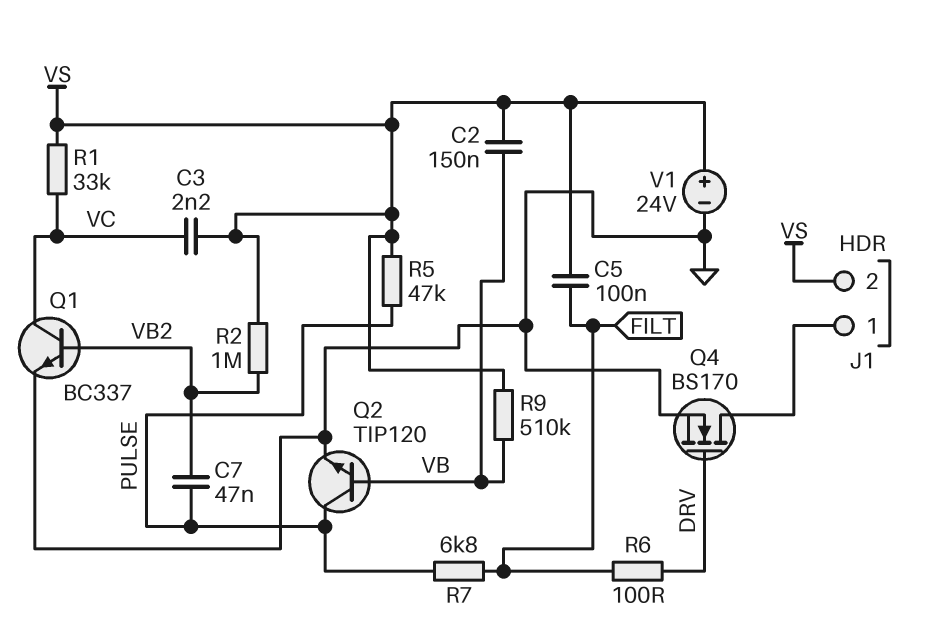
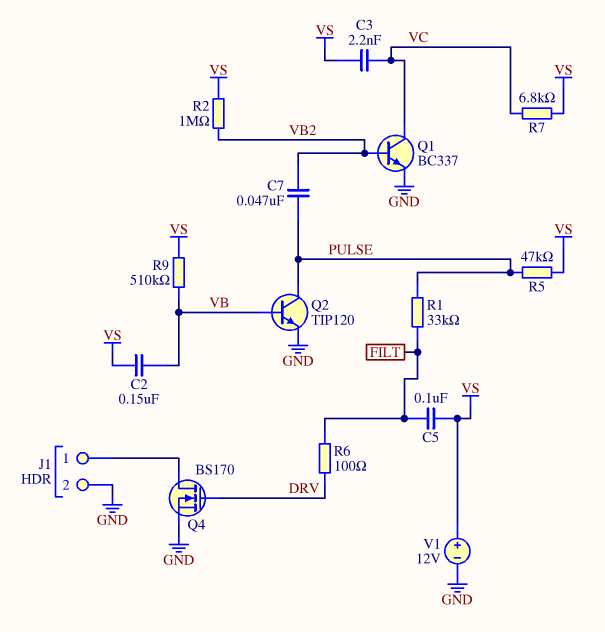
J1 pin 2: VS -> GND
R1: 33k (VC, VS) -> 33k (FILT, PULSE)
R7: 6.8k (FILT, PULSE) -> 6.8k (VC, VS)
V1: 24V (plus VS, minus GND) -> 12V (plus VS, minus GND)

